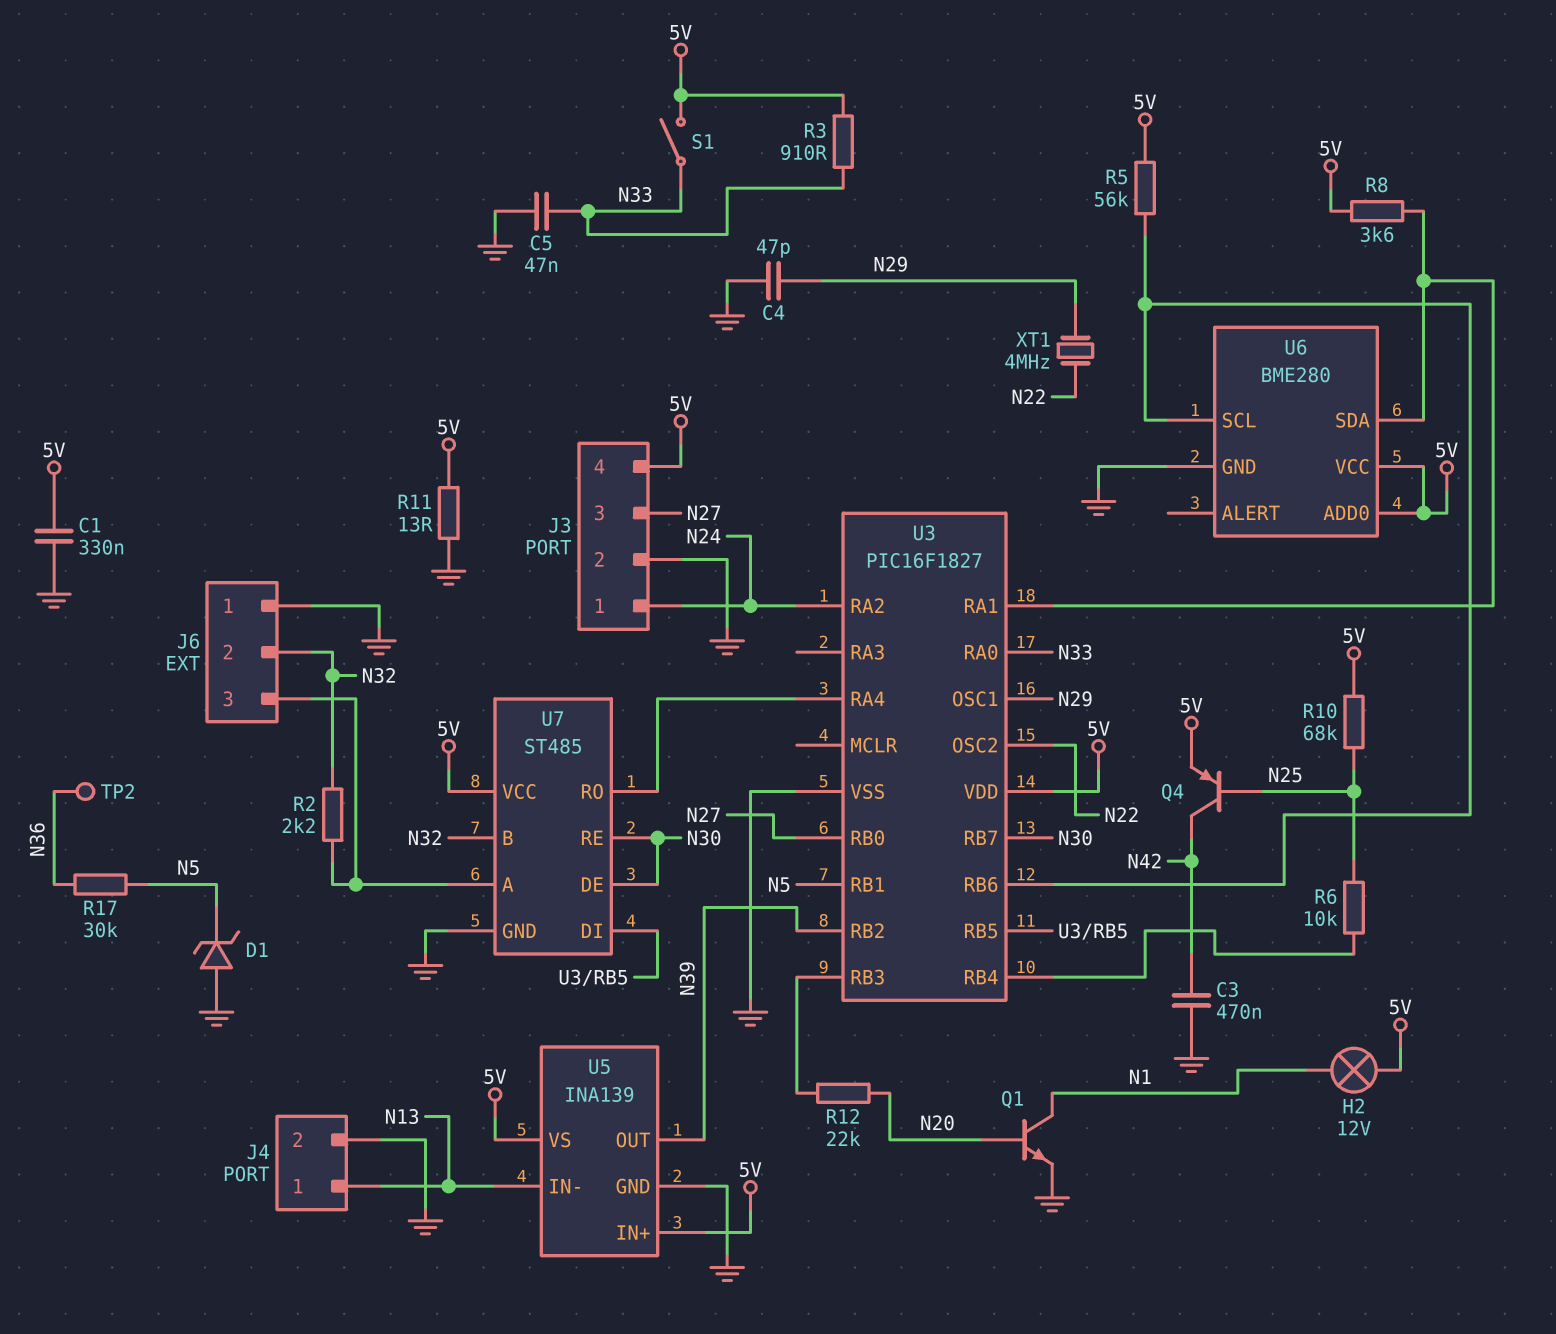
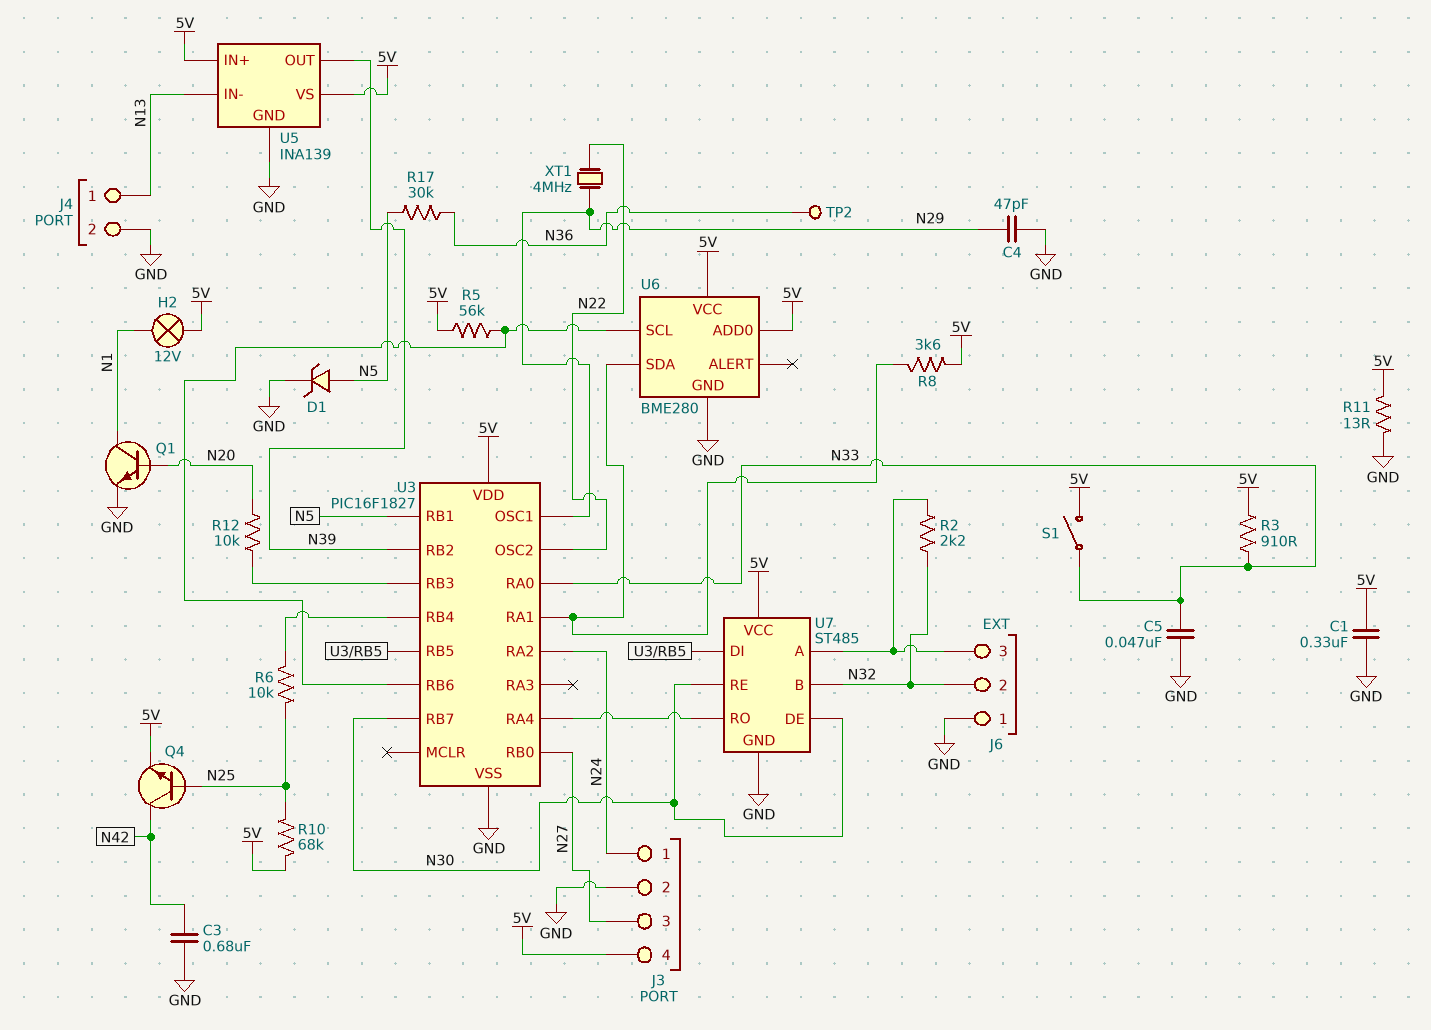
C3: 470nF (GND, N42) -> 680nF (GND, N42)
D1: zener (A GND, K N5) -> zener (A N5, K GND)
Q4: PNP (B N25, C N42, E 5V) -> NPN (B N25, C N42, E 5V)
R12: 22k (N20, U3/RB3) -> 10k (N20, U3/RB3)

